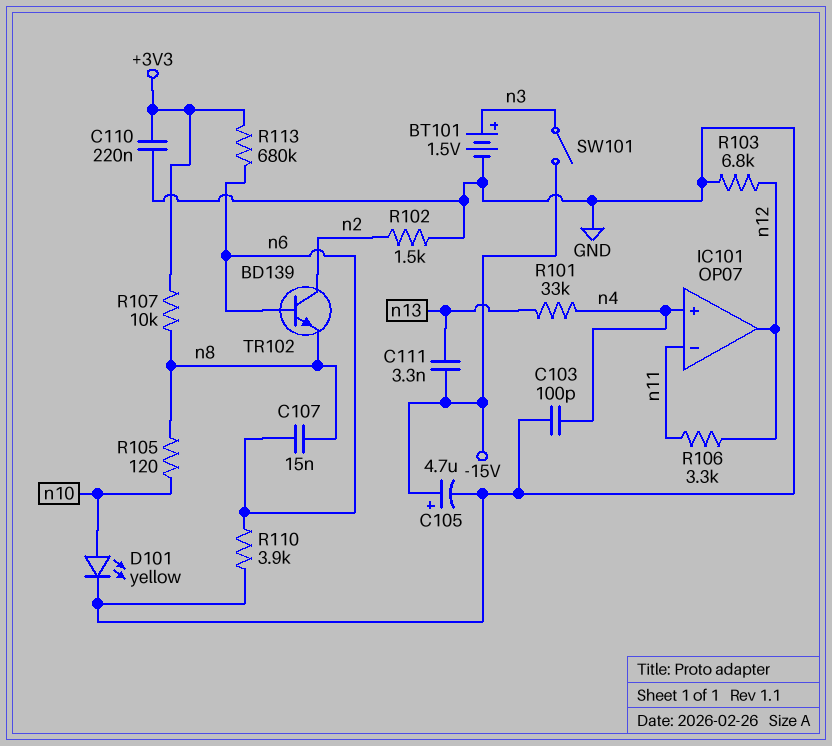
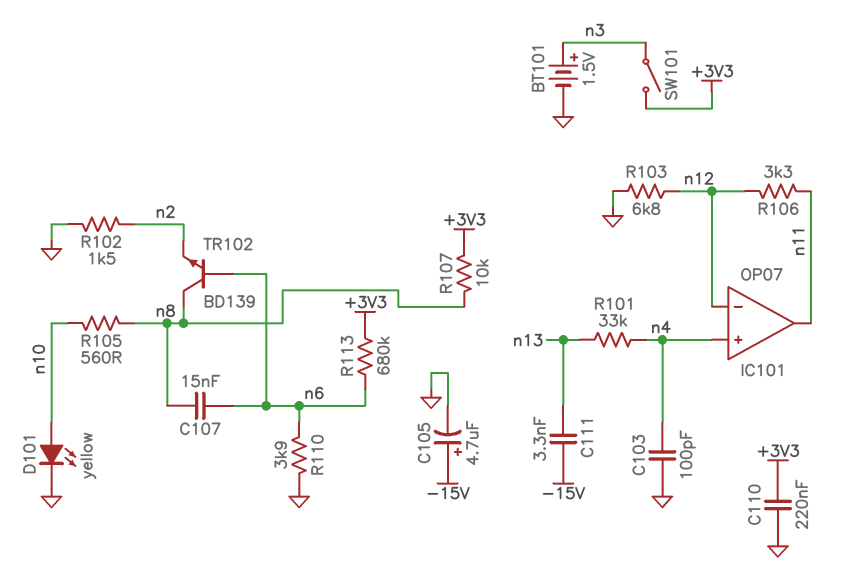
IC101 pin in-: n11 -> n12
IC101 pin out: n12 -> n11
R105: 120 (n8, n10) -> 560 (n8, n10)
SW101: switch (-15V, n3) -> switch (+3V3, n3)
TR102: NPN BD139 (B n6, C n2, E n8) -> NPN BD139 (B n6, C n8, E n2)

